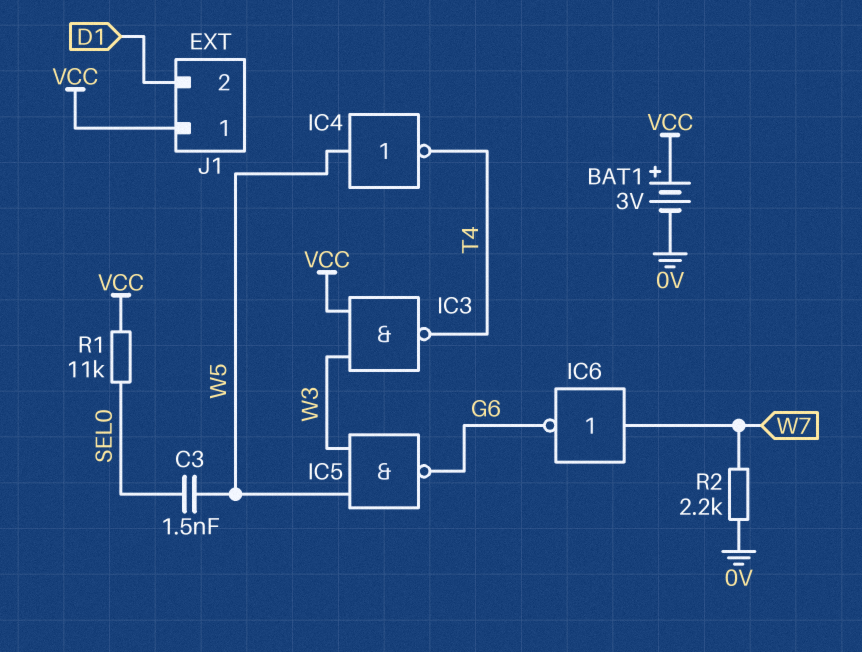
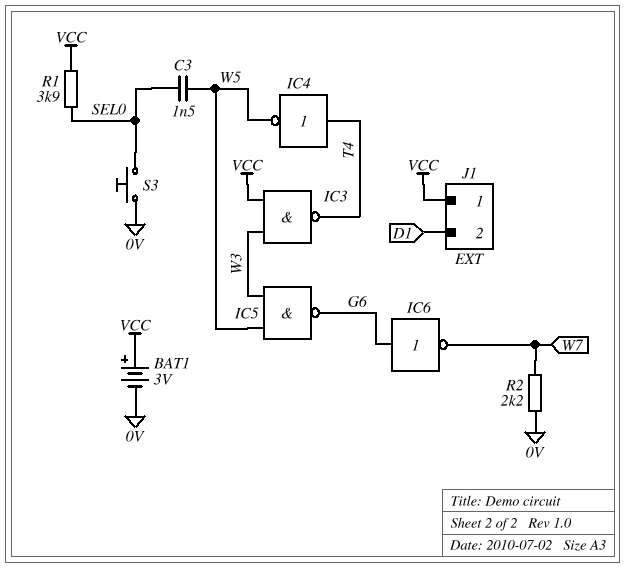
IC4: NOT (in W5, out T4) -> NOT (in T4, out W5)
IC6: NOT (in W7, out G6) -> NOT (in G6, out W7)
R1: 11k (SEL0, VCC) -> 3.9k (SEL0, VCC)
S3: none -> button (0V, SEL0)

